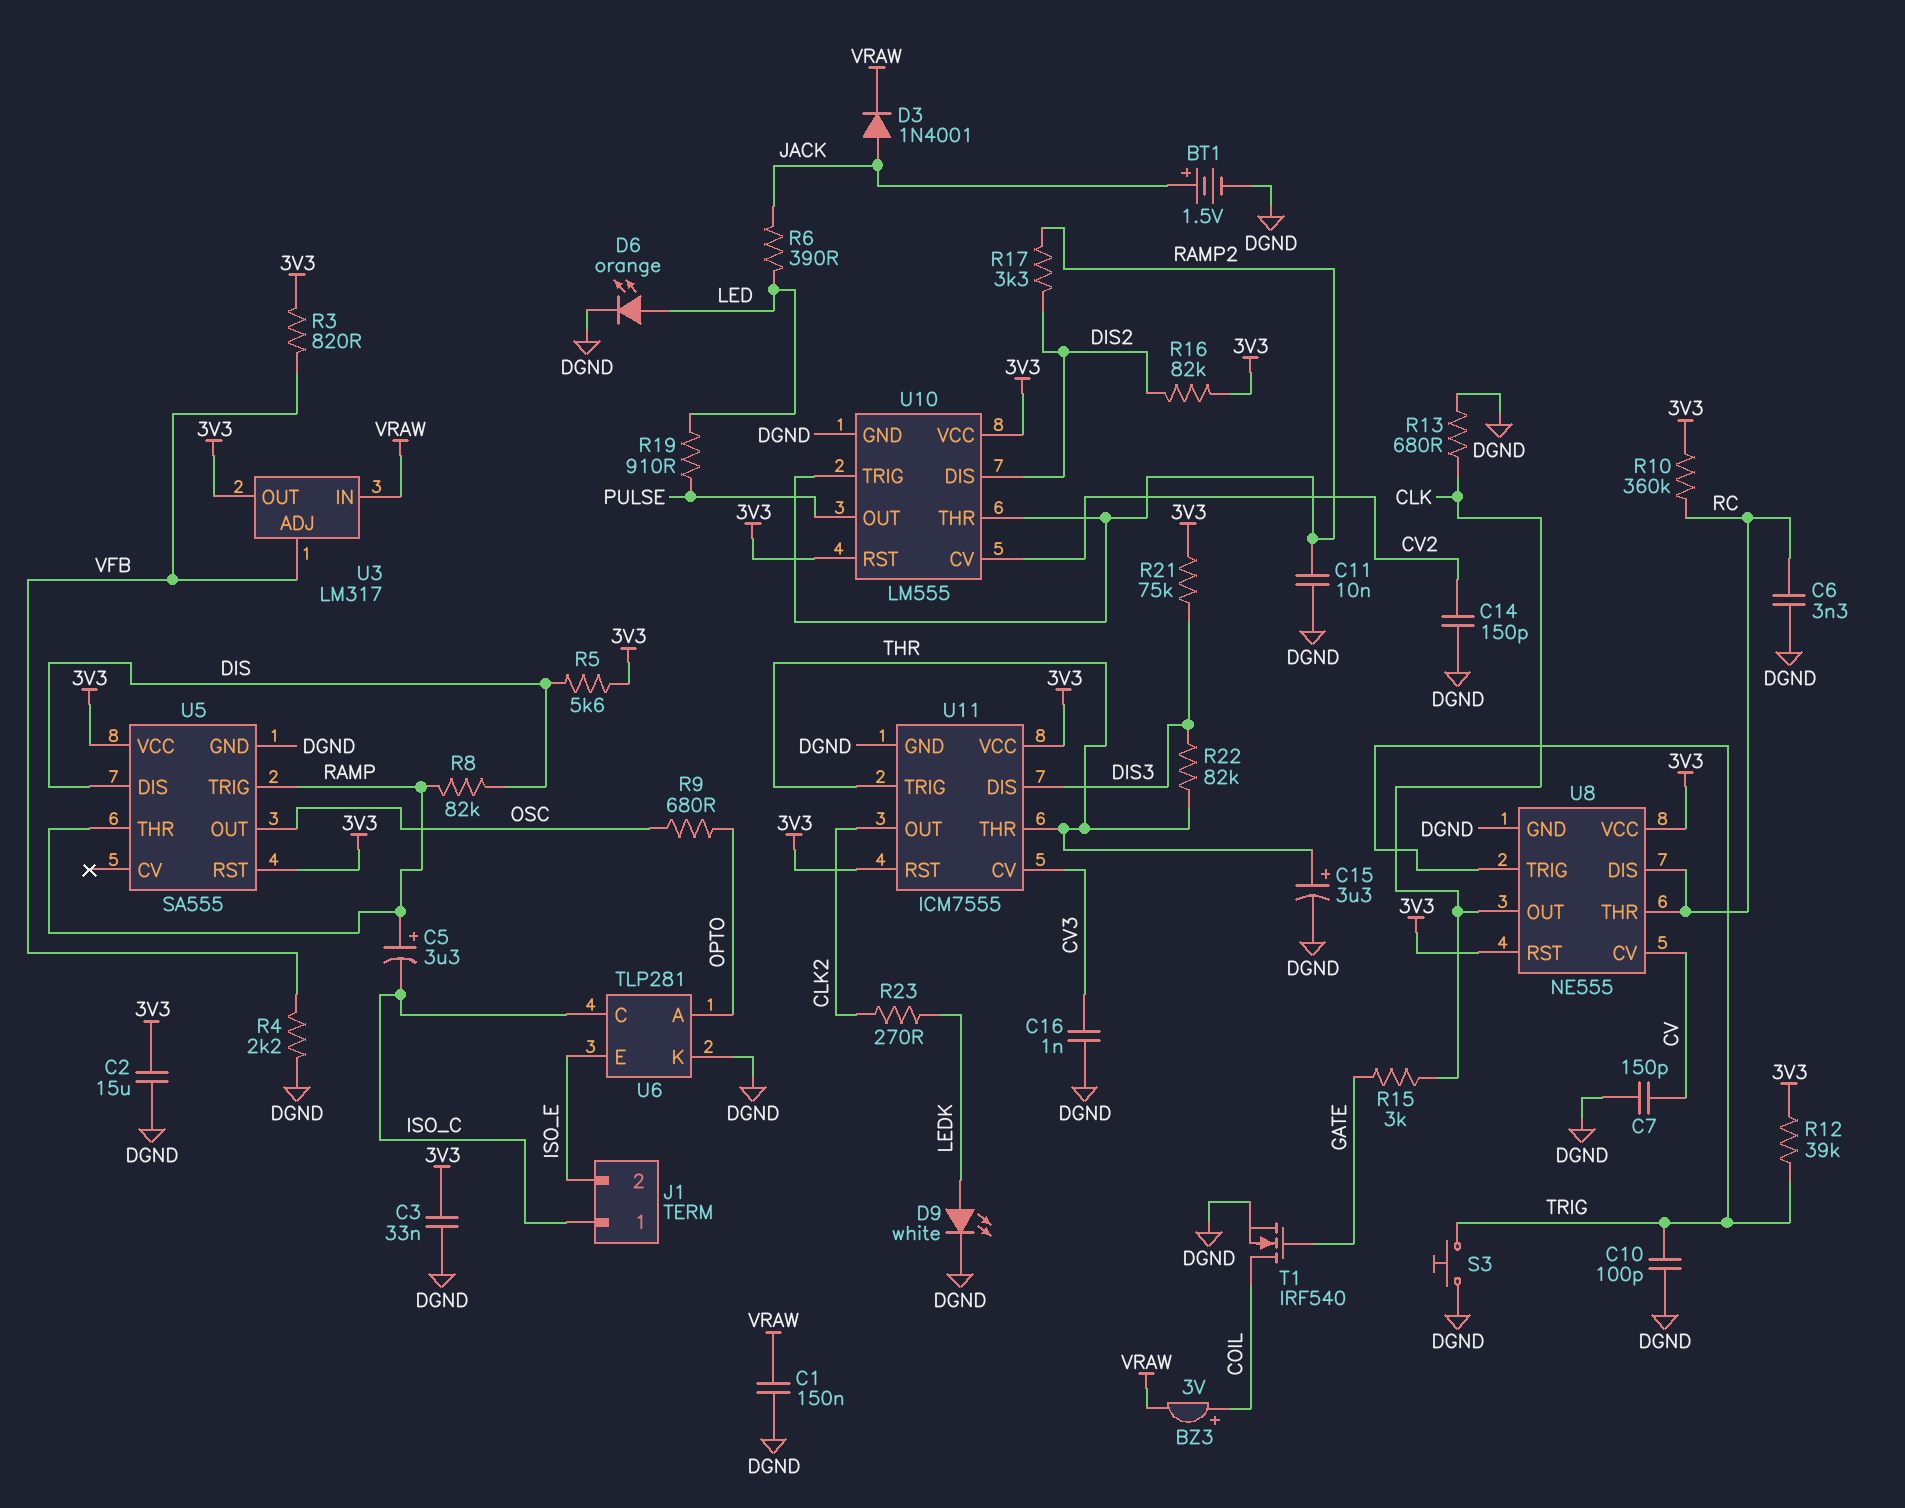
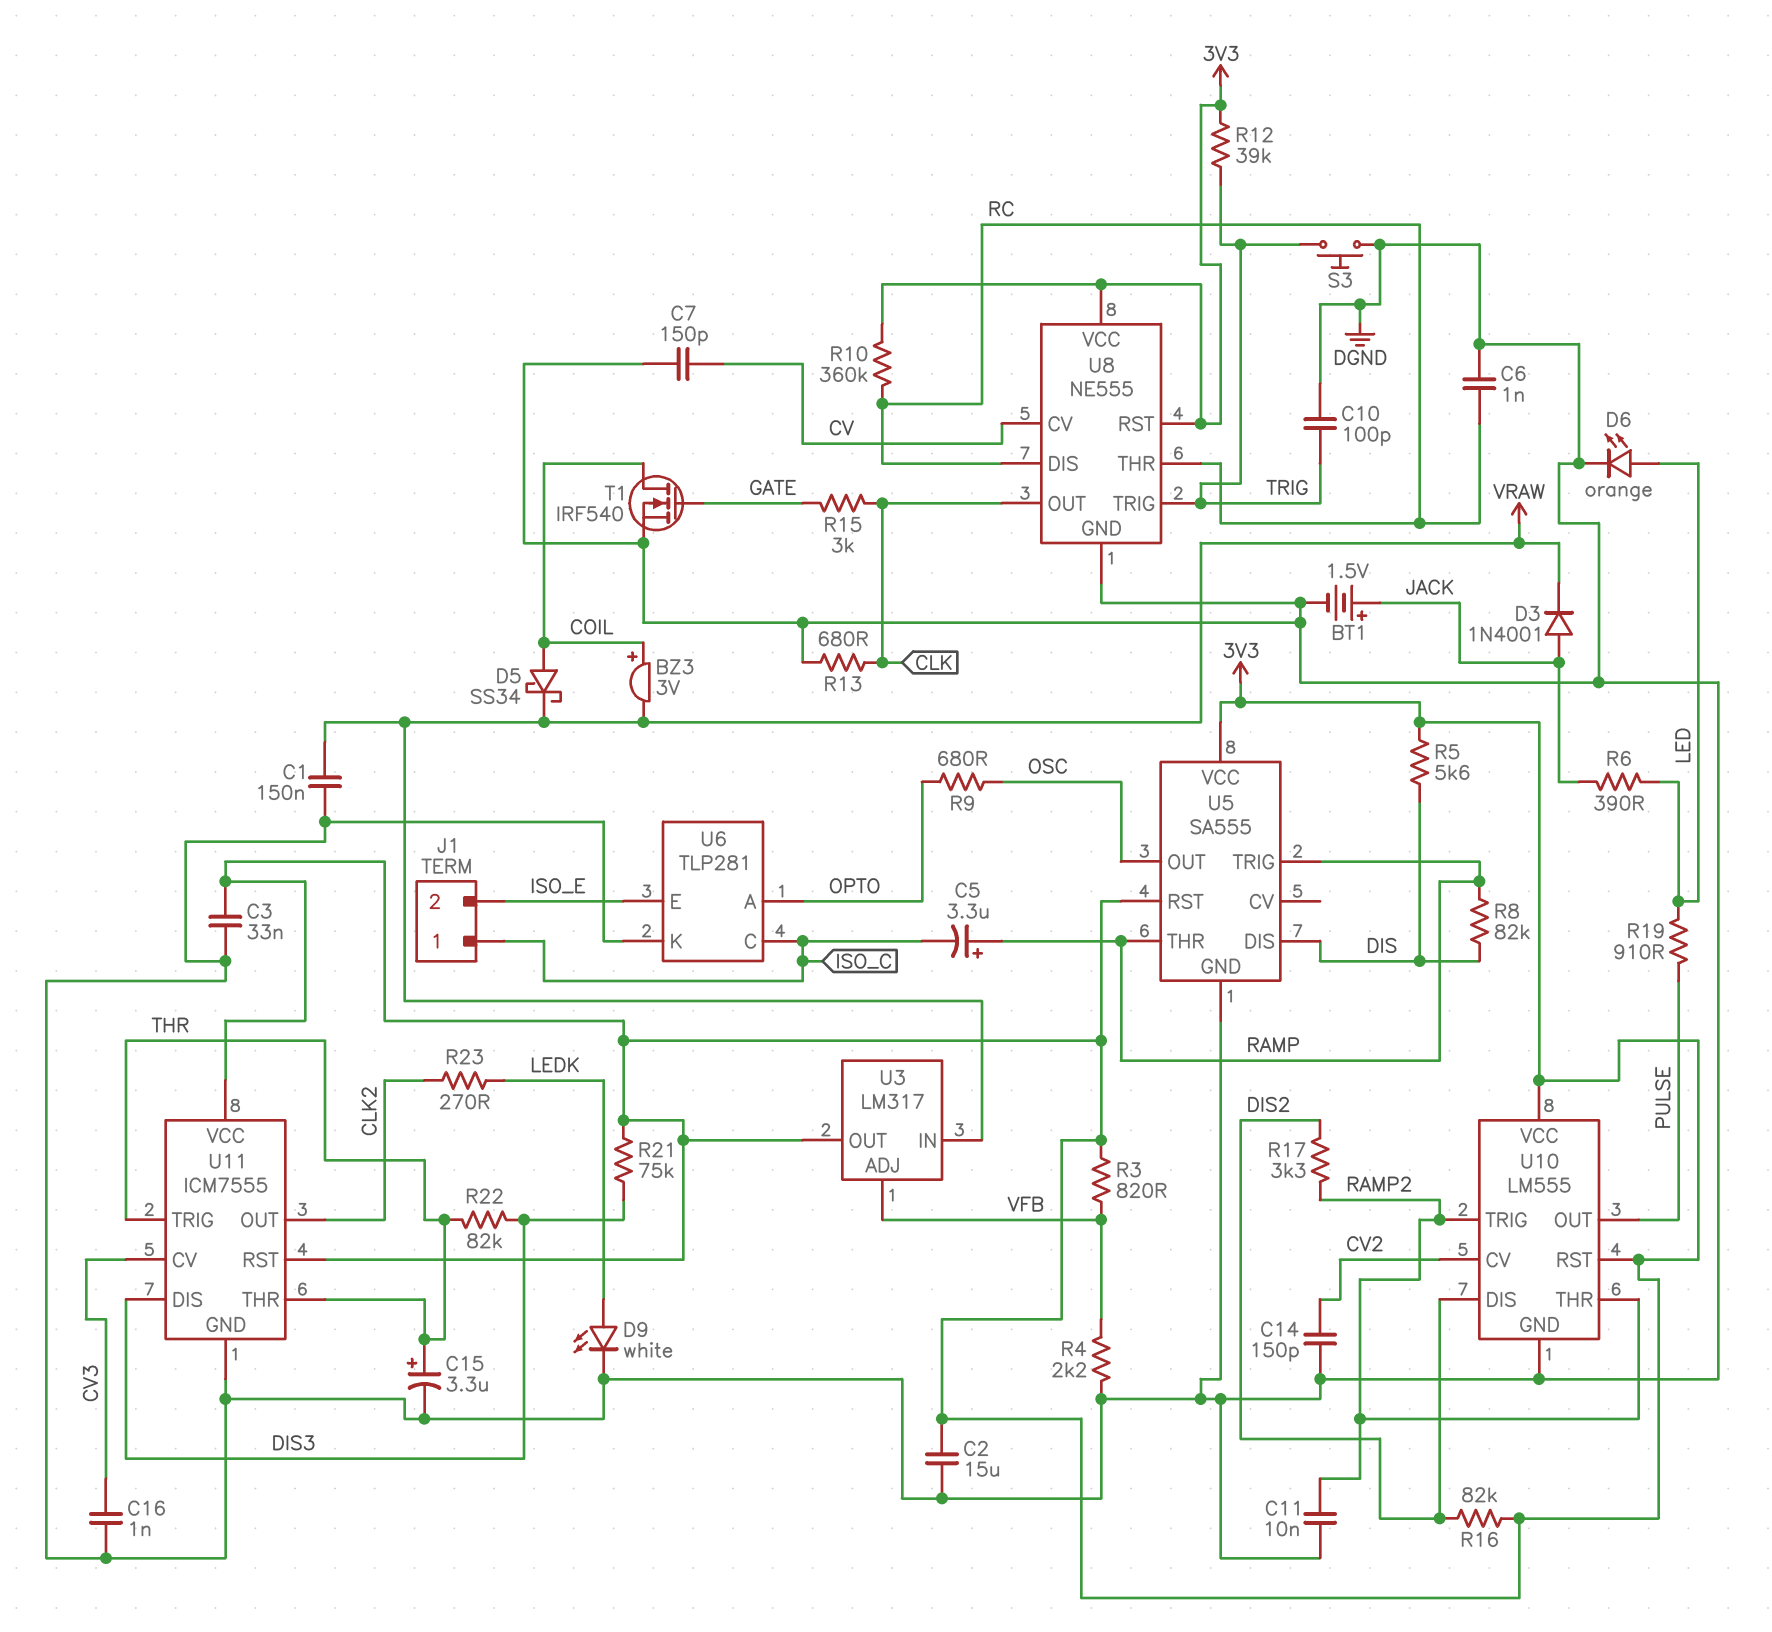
C6: 3.3nF (DGND, RC) -> 1nF (DGND, RC)
D5: none -> schottky SS34 (A COIL, K VRAW)

